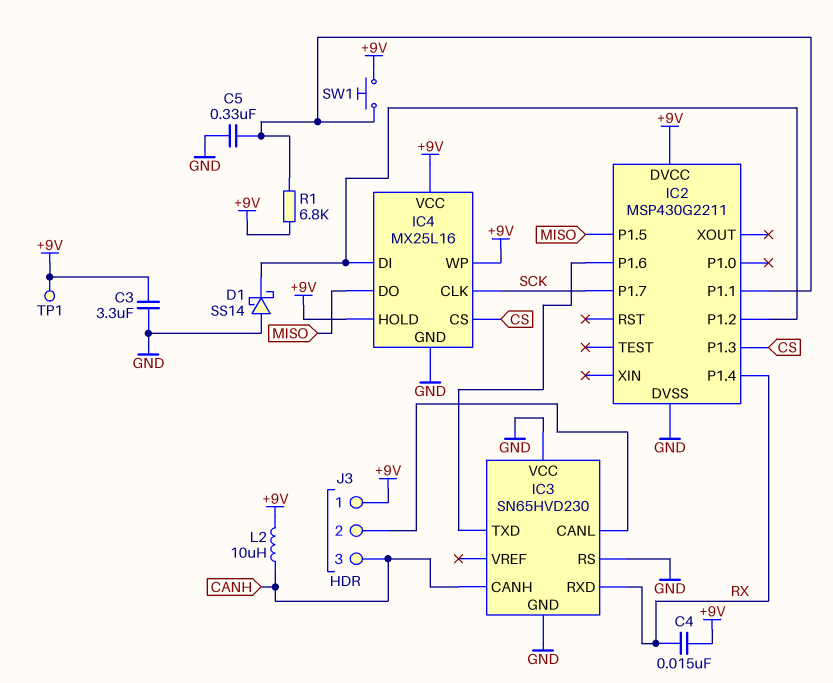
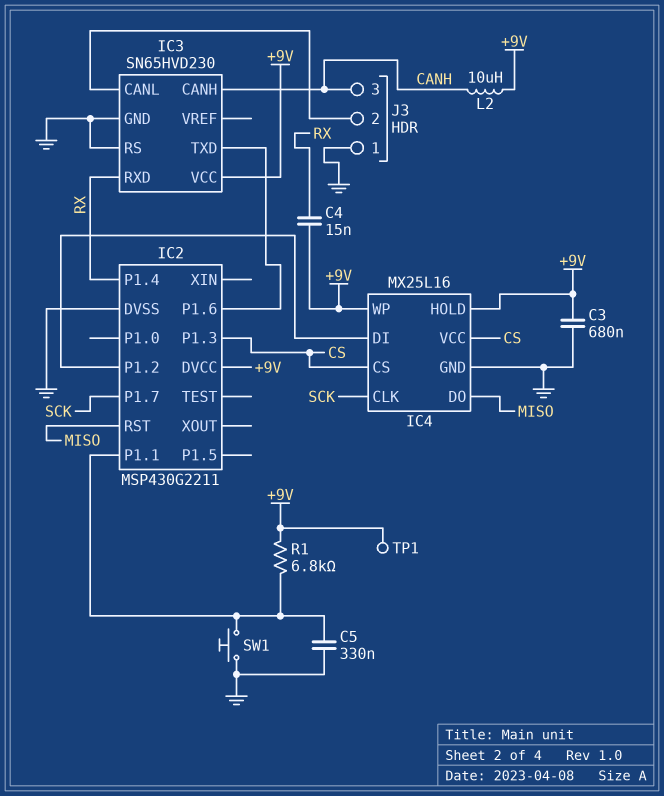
C3: 3.3uF (+9V, GND) -> 680nF (+9V, GND)
D1: schottky SS14 (A GND, K IC2/P1.2) -> none
IC2 pin P1.5: MISO -> none
IC2 pin RST: none -> MISO
IC3 pin VCC: GND -> +9V
IC4 pin VCC: +9V -> CS
J3 pin 1: +9V -> GND
SW1: button (+9V, IC2/P1.1) -> button (GND, IC2/P1.1)

